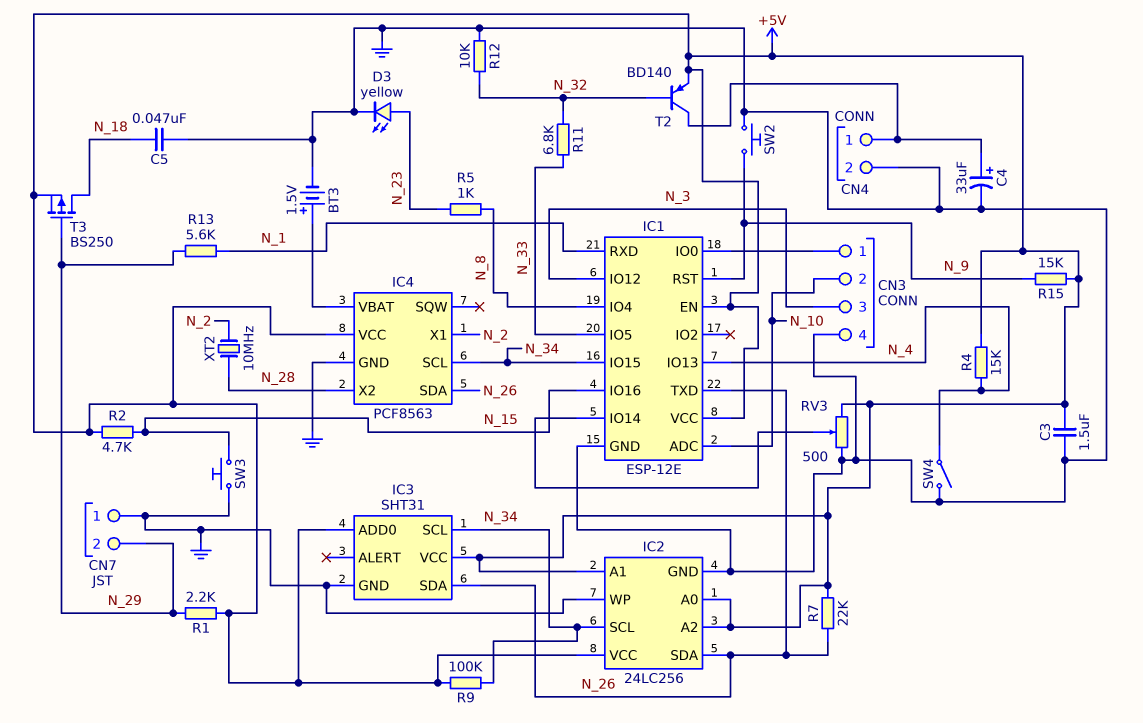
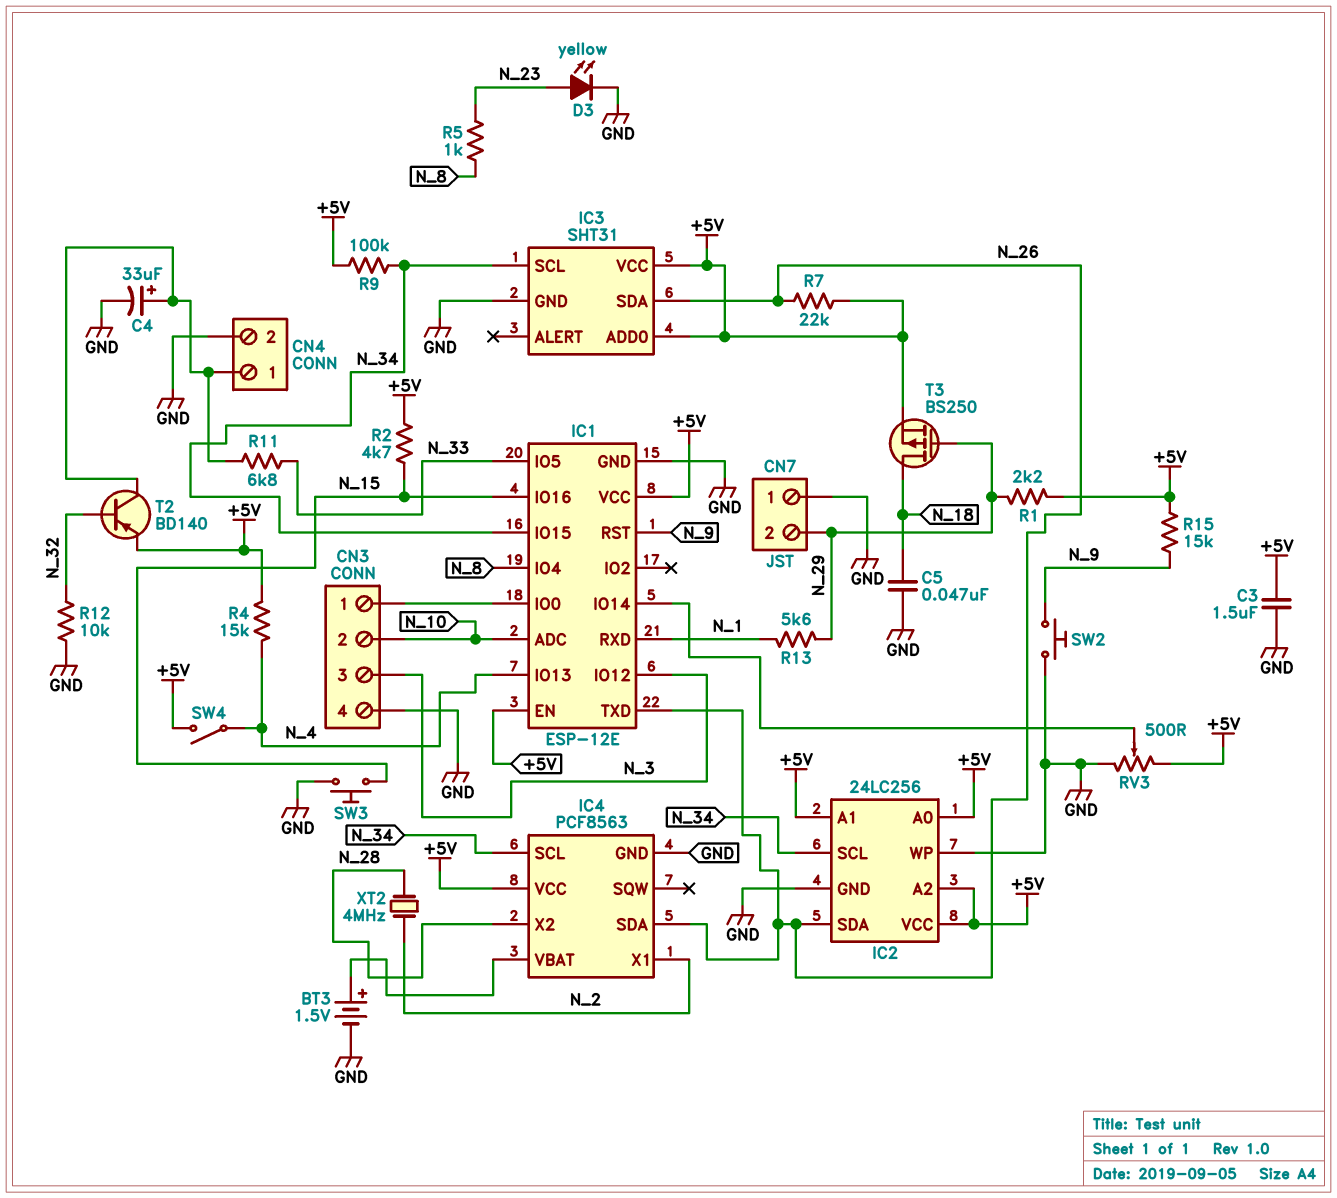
R11: 6.8k (N_32, N_33) -> 6.8k (CN4/1, N_33)
SW4: switch (GND, N_4) -> switch (+5V, N_4)
XT2: 10MHz (N_2, N_28) -> 4MHz (N_2, N_28)

